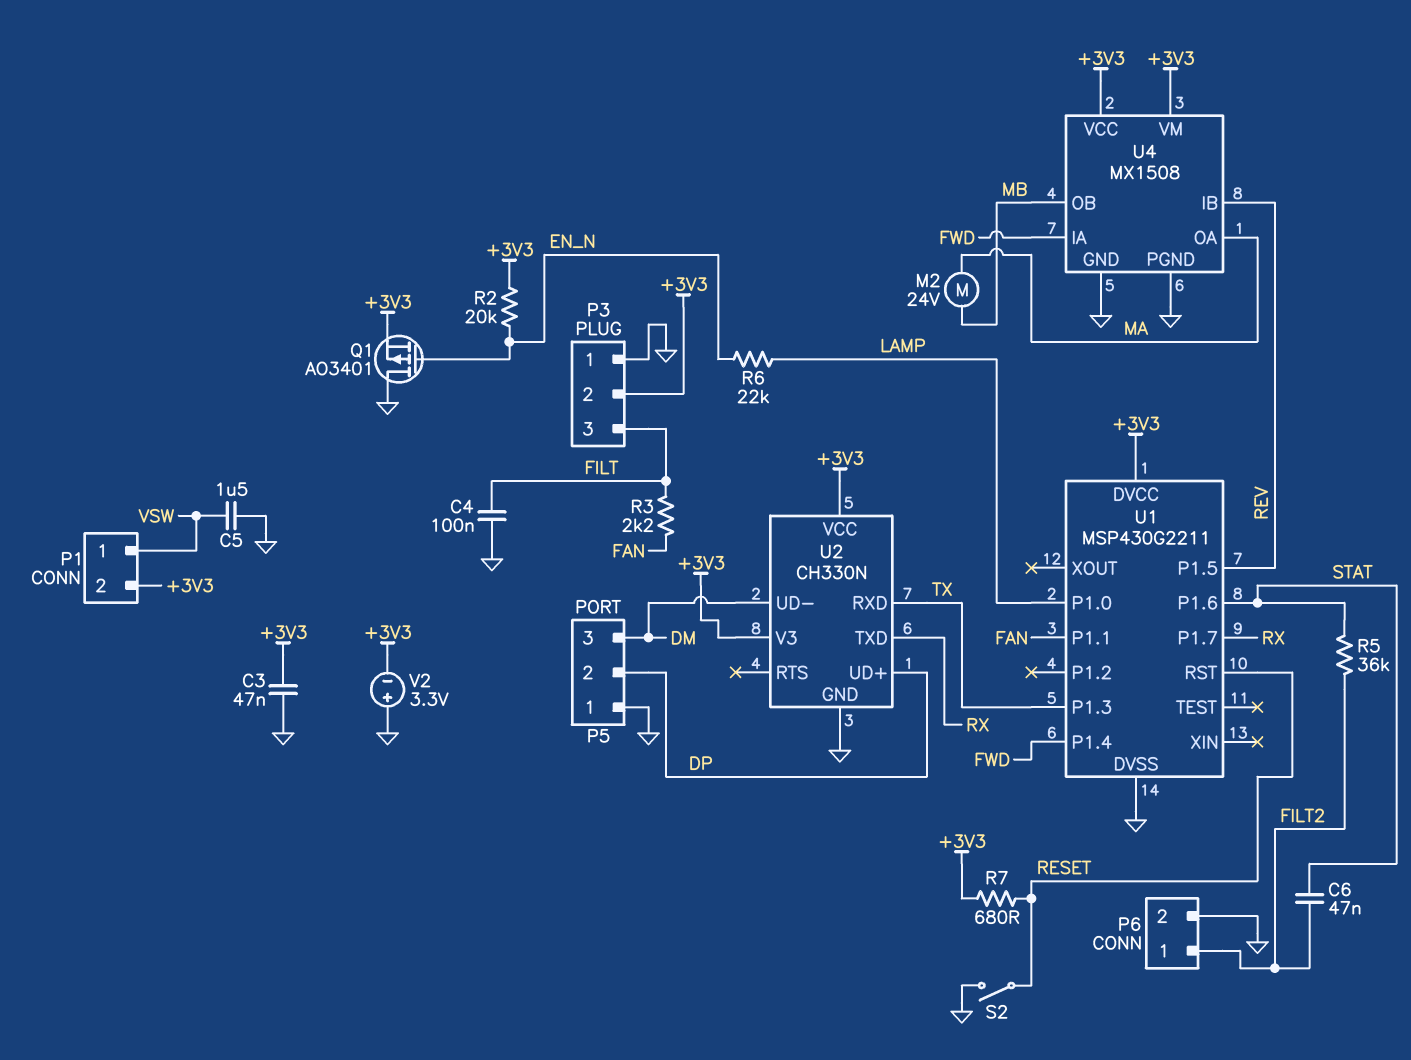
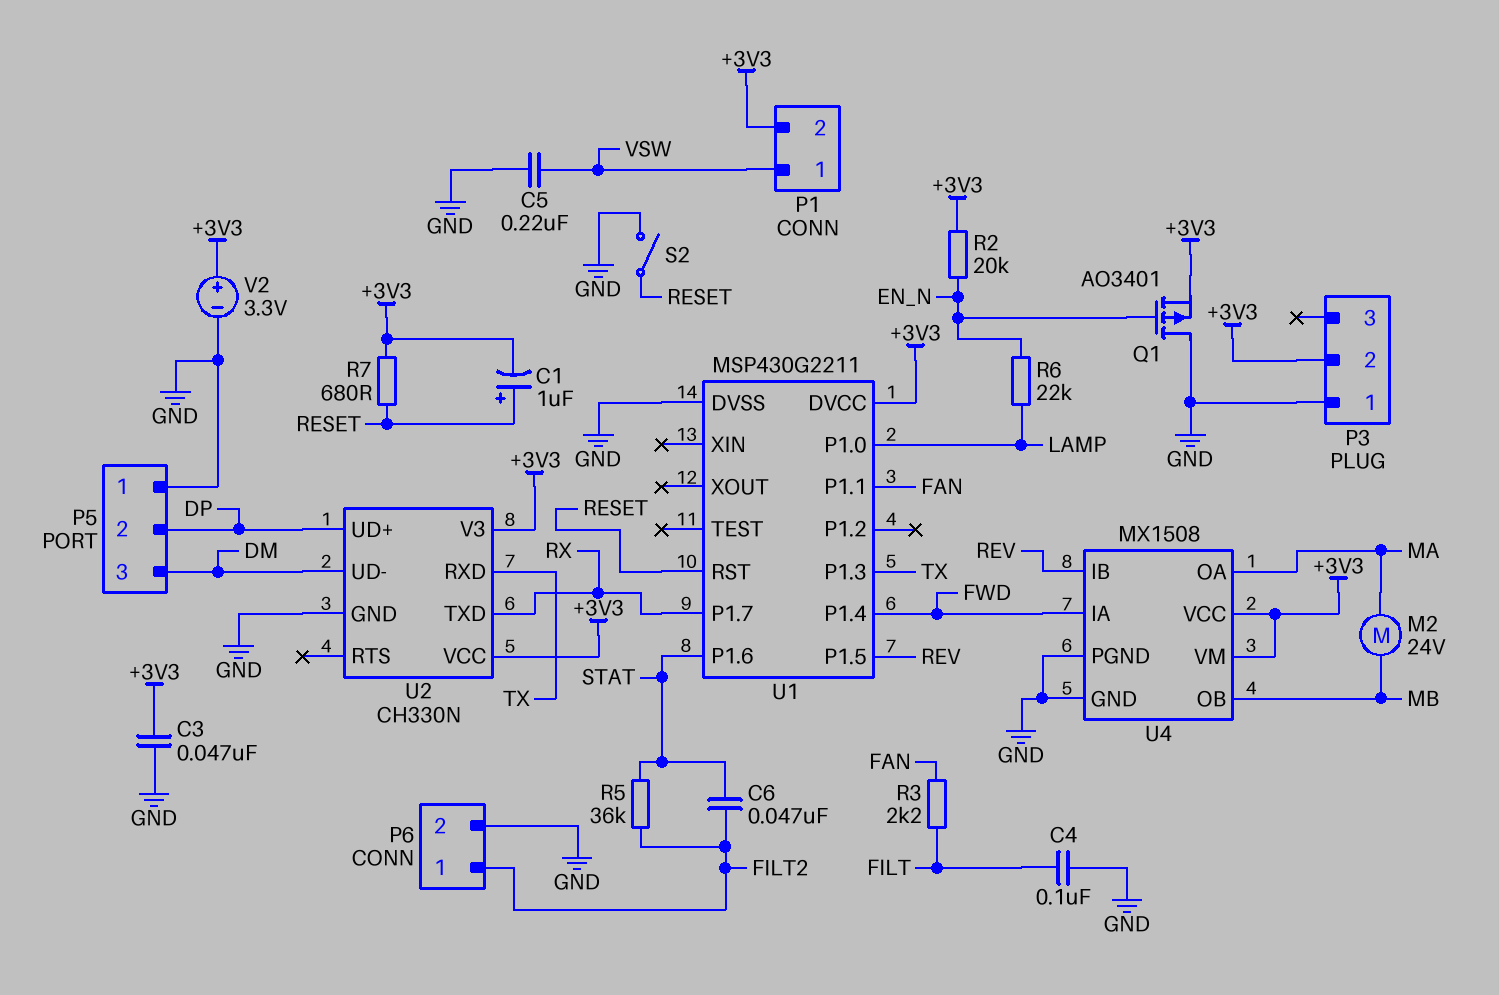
C1: none -> 1uF (plus RESET, minus +3V3)
C5: 1.5uF (GND, VSW) -> 220nF (GND, VSW)
P3 pin 3: FILT -> none
V2: 3.3V (plus GND, minus +3V3) -> 3.3V (plus +3V3, minus GND)

